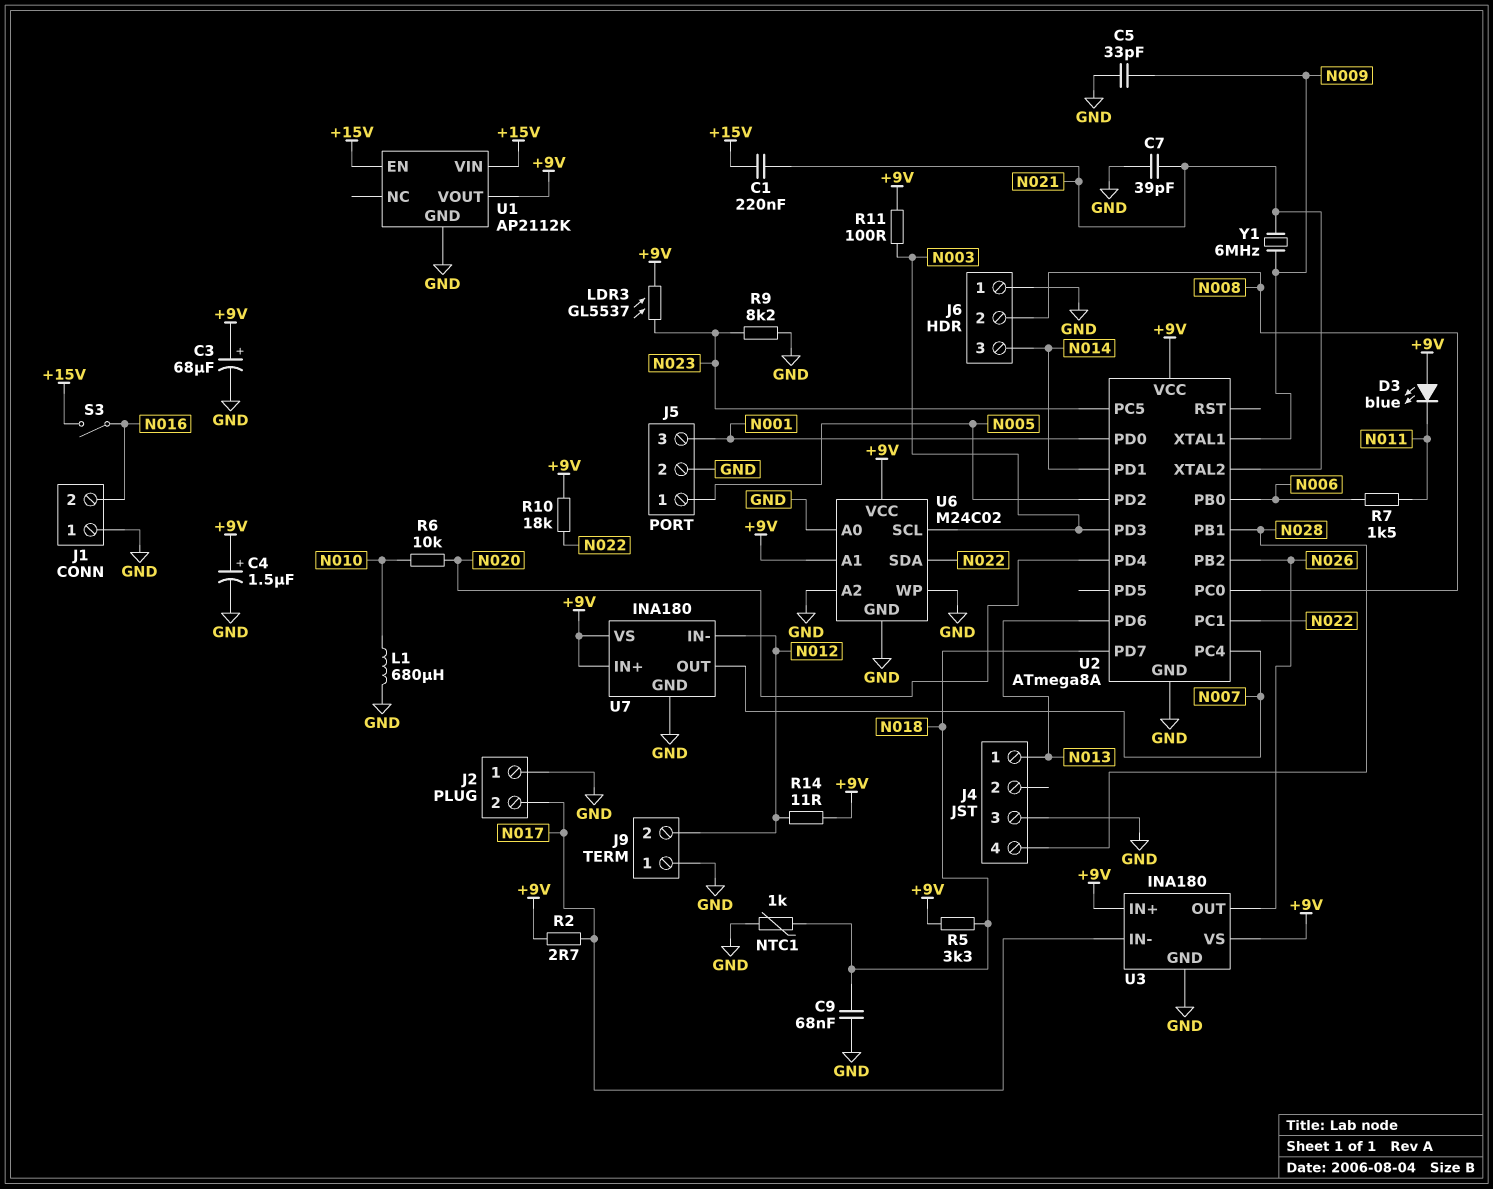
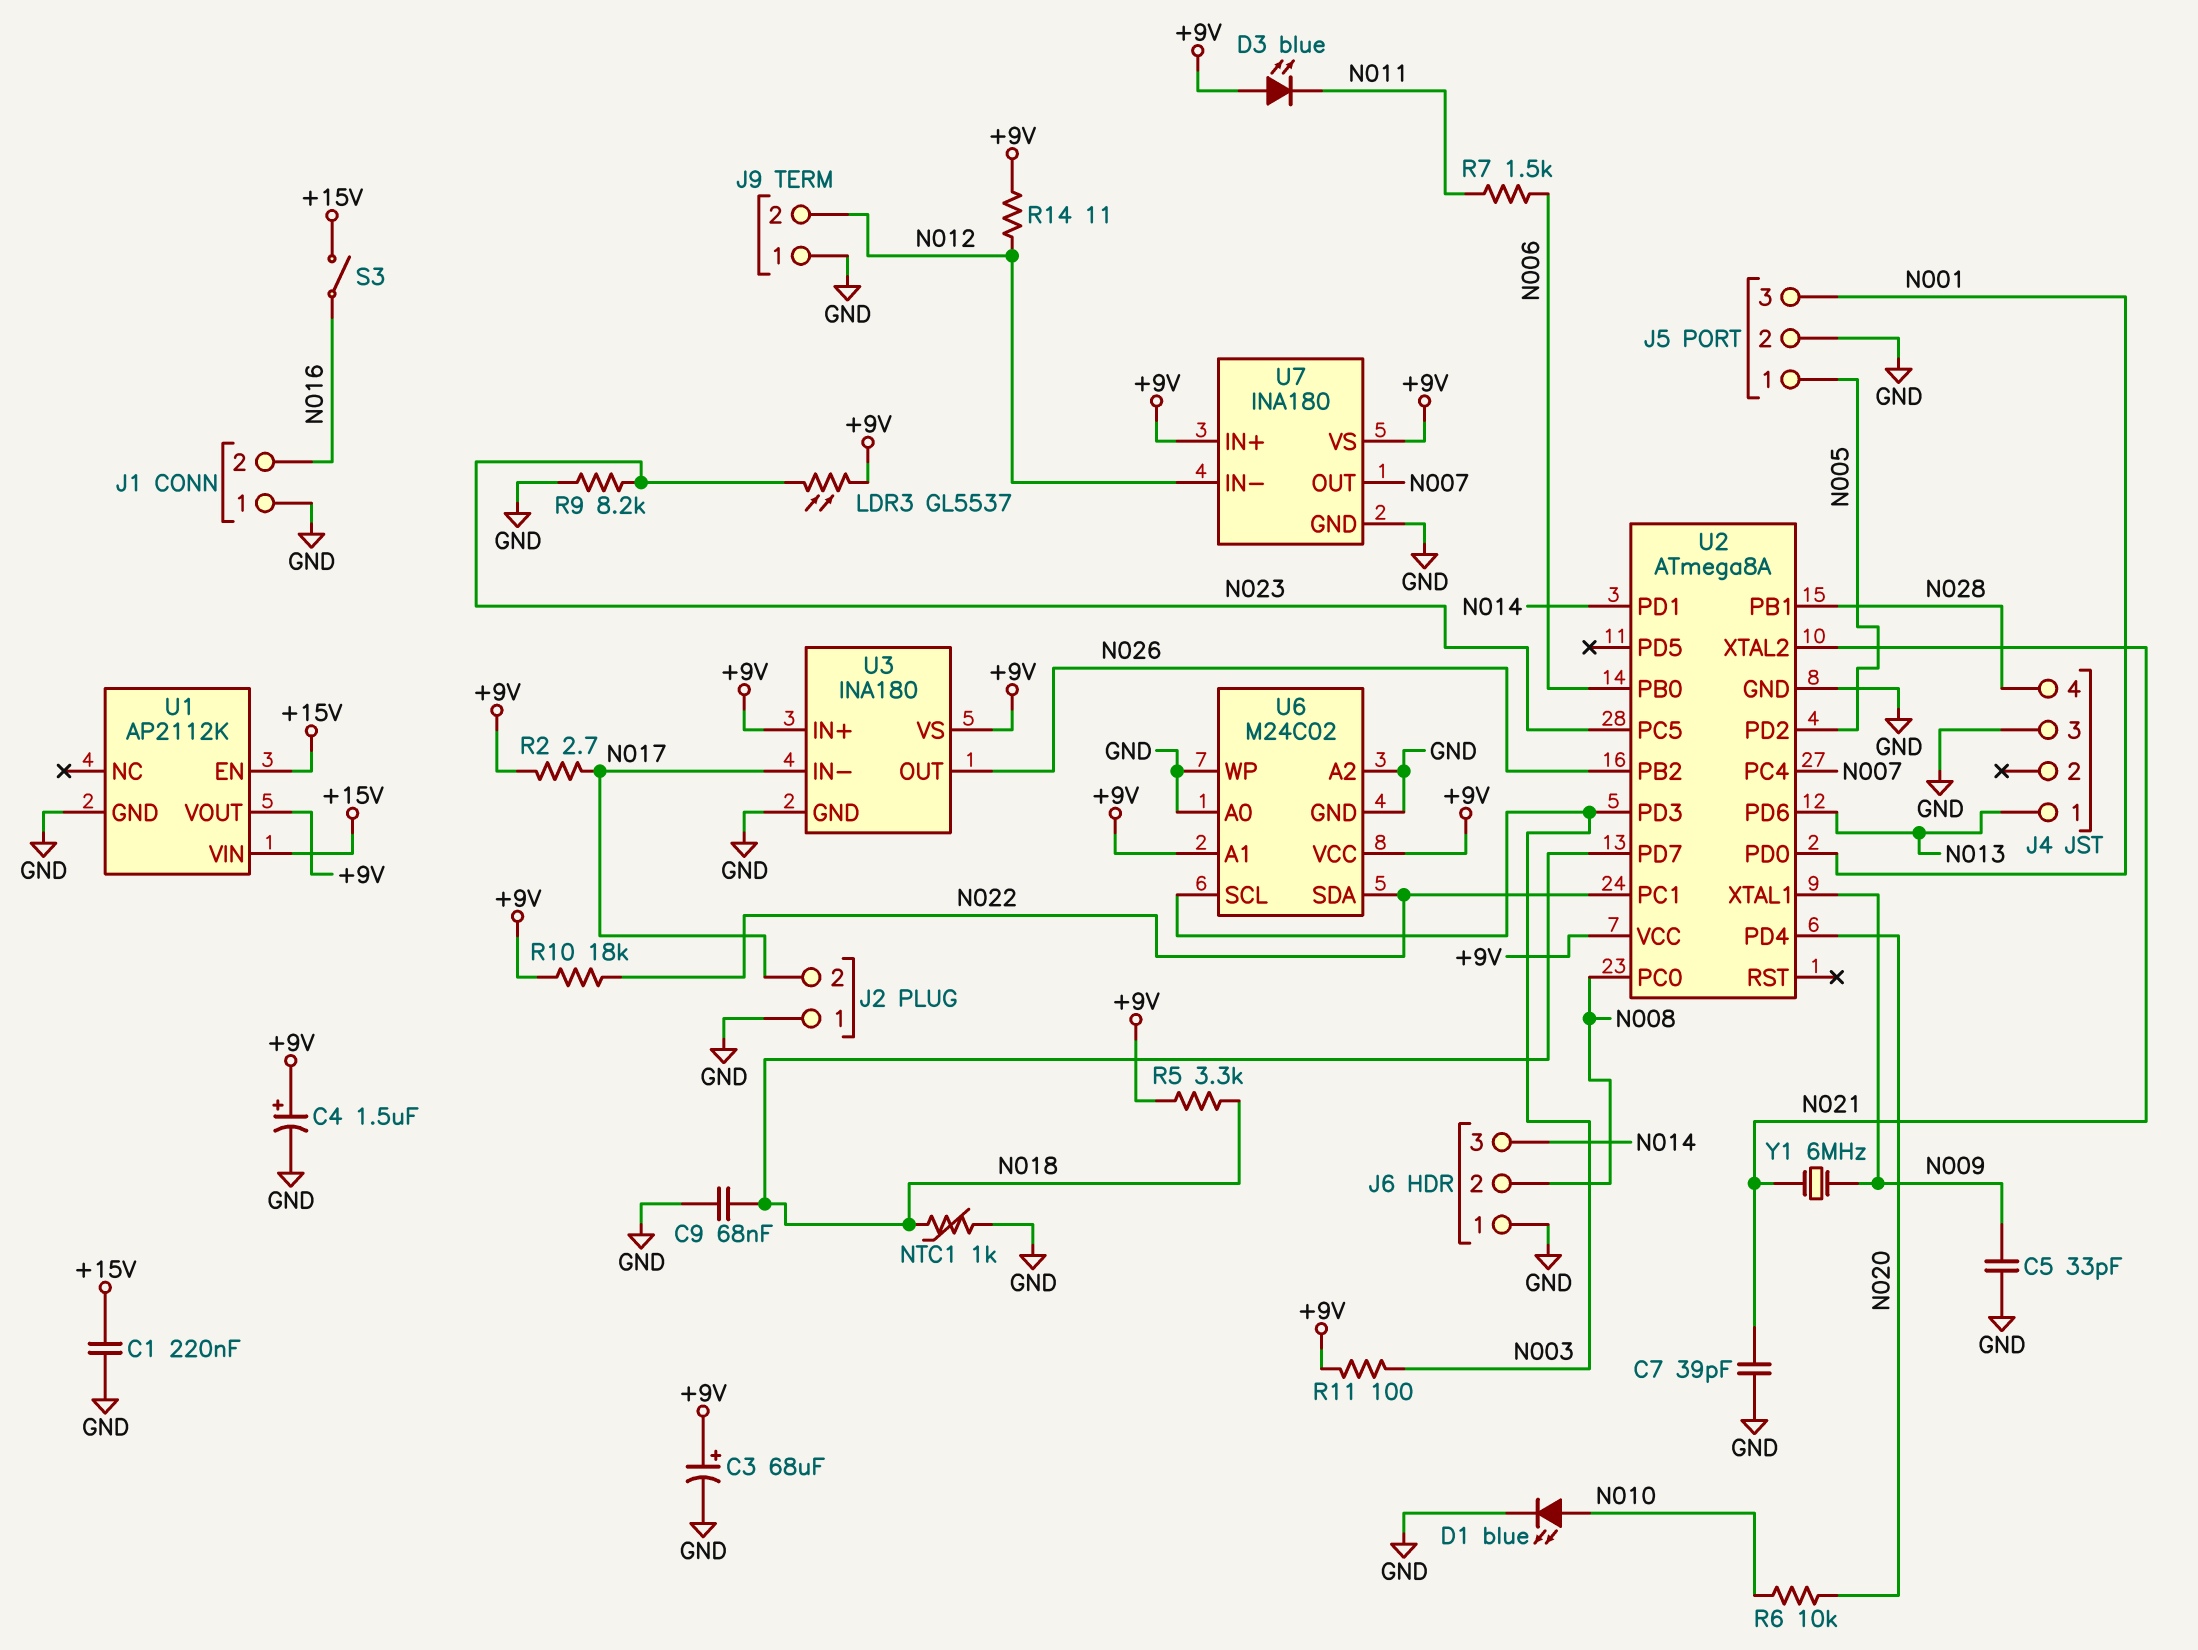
C1: 220nF (+15V, N021) -> 220nF (+15V, GND)
D1: none -> LED blue (A N010, K GND)
L1: 680uH (GND, N010) -> none

